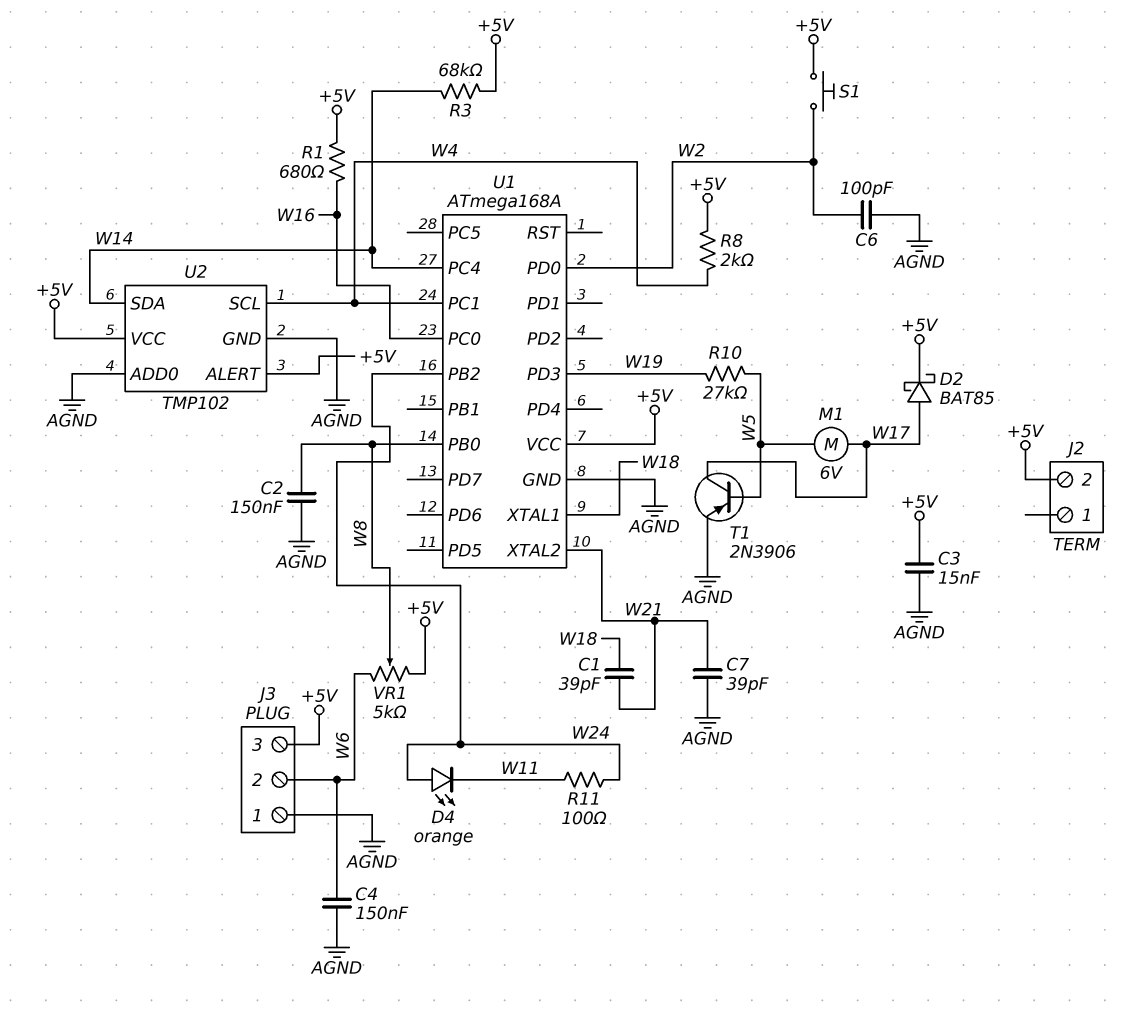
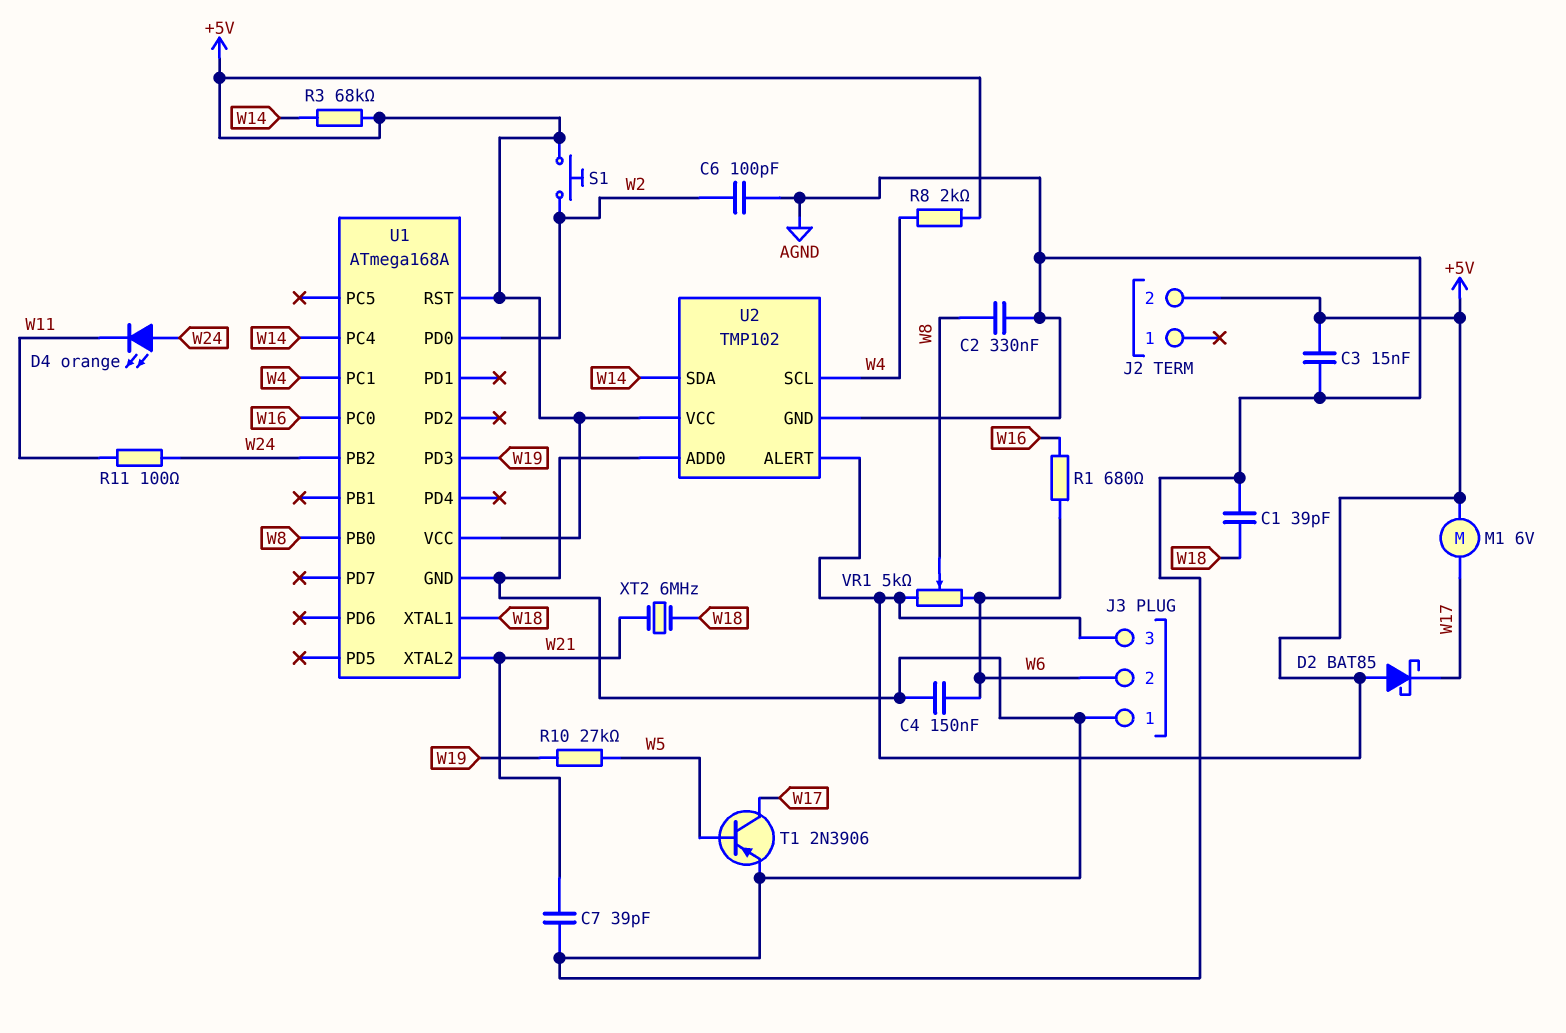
C1: 39pF (W18, W21) -> 39pF (AGND, W18)
C2: 150nF (AGND, W8) -> 330nF (AGND, W8)
D2: schottky BAT85 (A W17, K +5V) -> schottky BAT85 (A +5V, K W17)
M1: motor 6V (W5, W17) -> motor 6V (+5V, W17)
R1: 680 (+5V, W16) -> 680 (W6, W16)
U1 pin RST: none -> +5V
XT2: none -> 6MHz (W18, W21)

